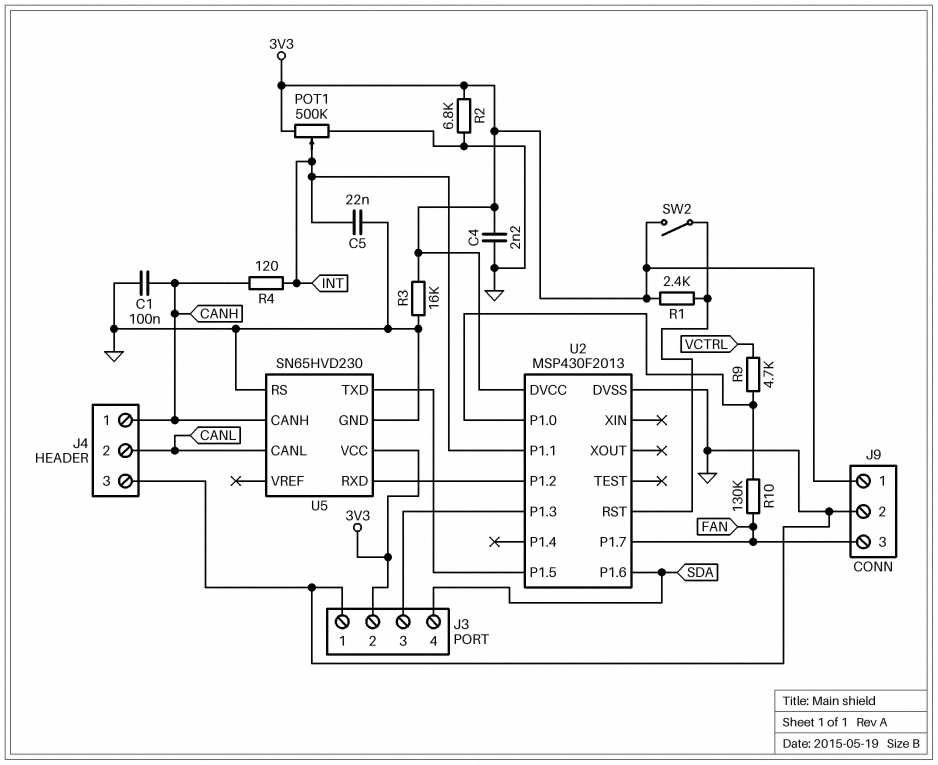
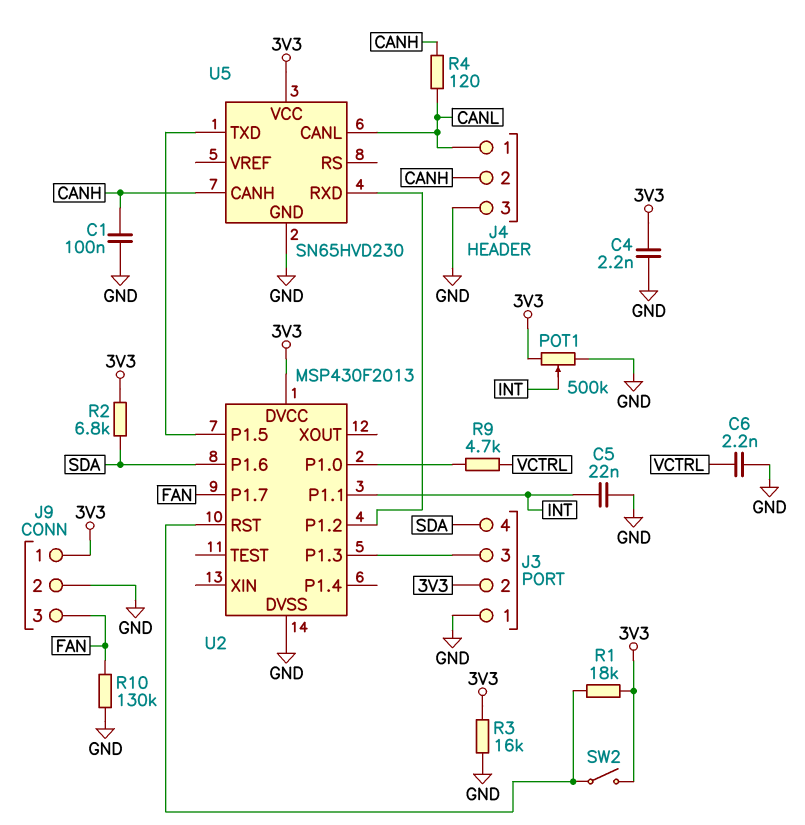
C6: none -> 2.2nF (GND, VCTRL)
J4 pin 1: CANH -> CANL
J4 pin 2: CANL -> CANH
R1: 2.4k (3V3, U2/RST) -> 18k (3V3, U2/RST)
R2: 6.8k (3V3, GND) -> 6.8k (3V3, SDA)
R4: 120 (CANH, INT) -> 120 (CANH, CANL)
R10: 130k (FAN, U2/P1.0) -> 130k (FAN, GND)
U5 pin RS: GND -> none

